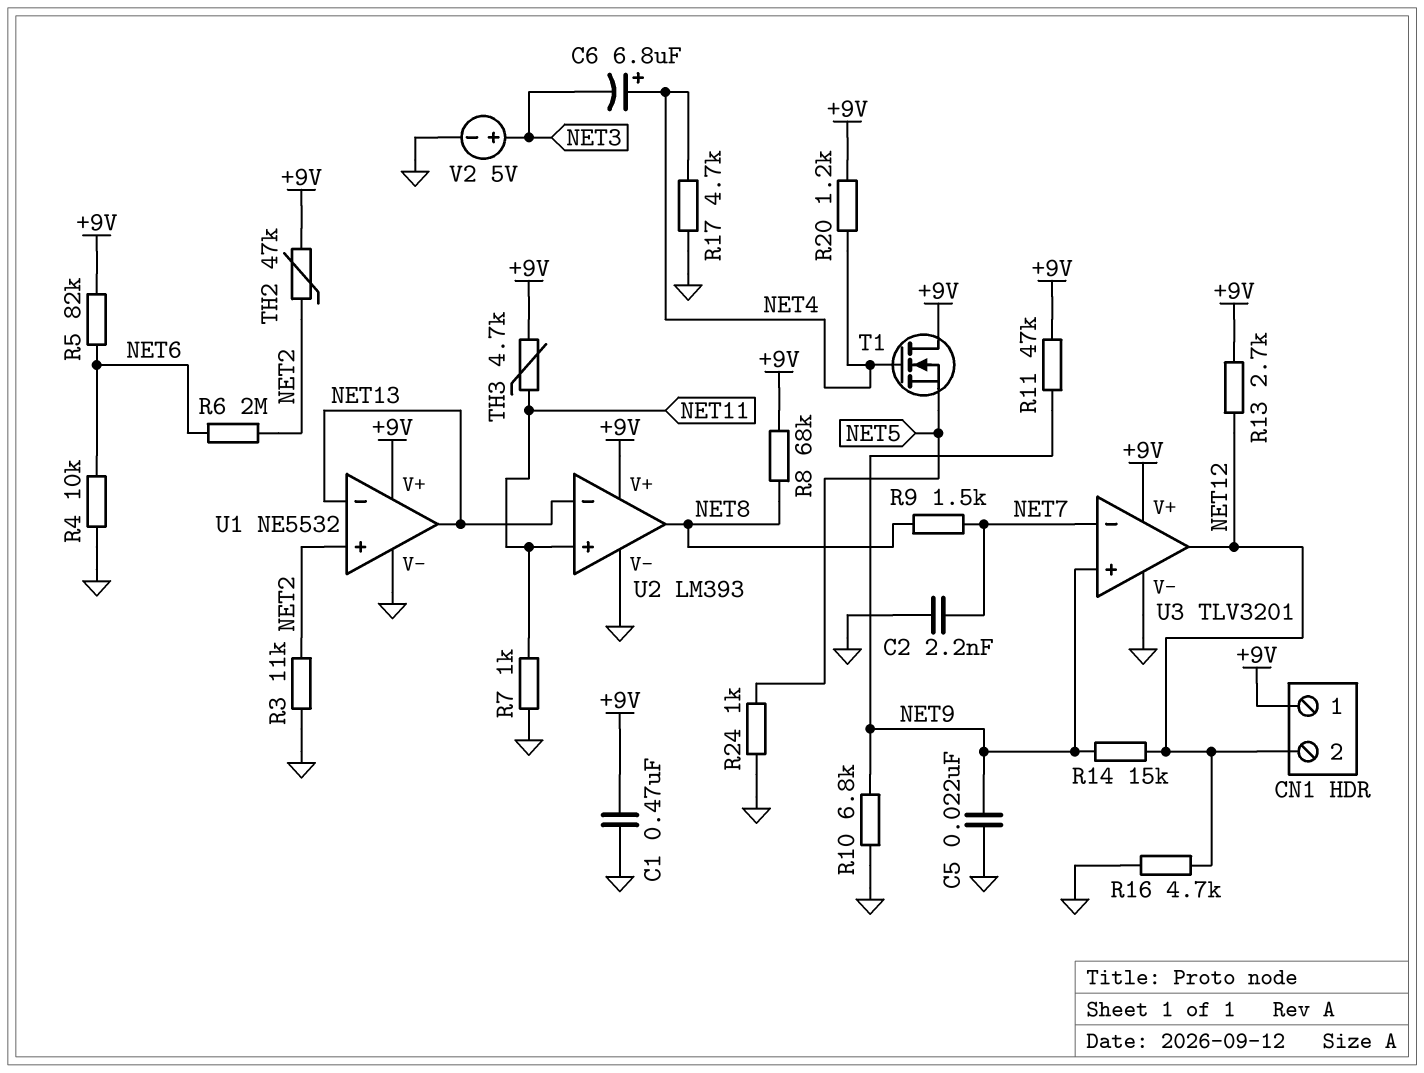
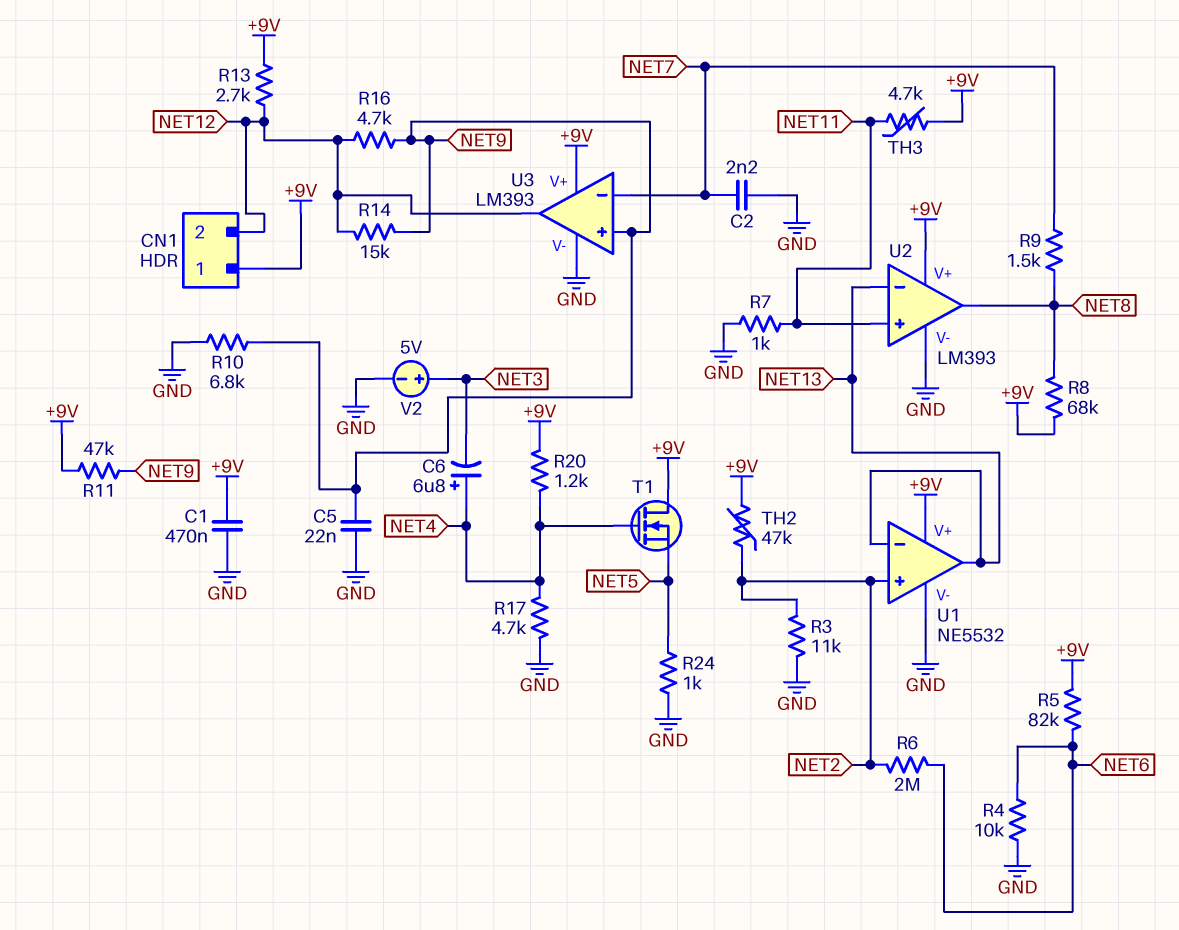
R16: 4.7k (GND, NET12) -> 4.7k (NET9, NET12)
U3: TLV3201 -> LM393

